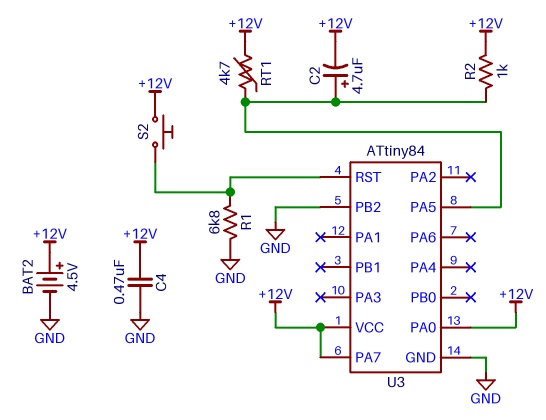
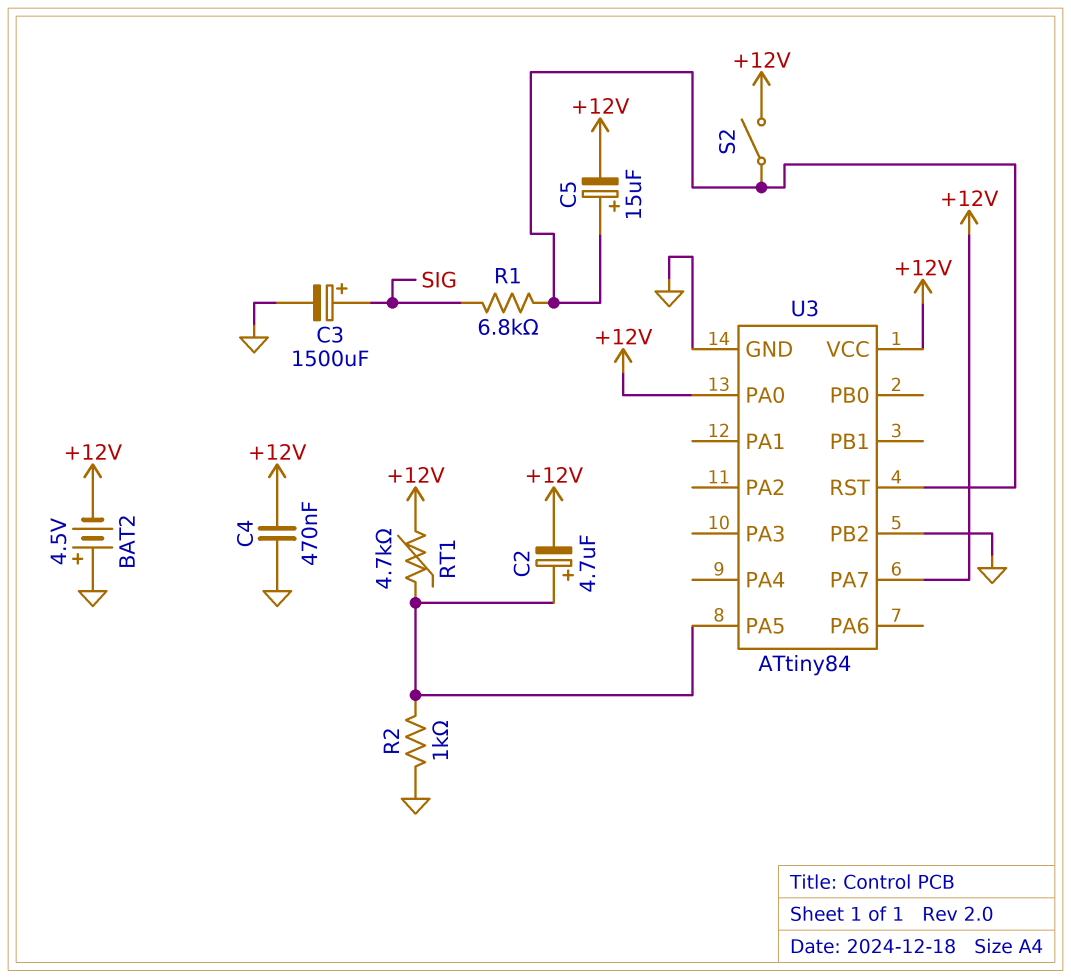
BAT2: 4.5V (plus +12V, minus GND) -> 4.5V (plus GND, minus +12V)
C3: none -> 1500uF (plus SIG, minus GND)
C5: none -> 15uF (plus U3/RST, minus +12V)
R1: 6.8k (GND, U3/RST) -> 6.8k (SIG, U3/RST)
R2: 1k (+12V, U3/PA5) -> 1k (GND, U3/PA5)
S2: button (+12V, U3/RST) -> switch (+12V, U3/RST)

